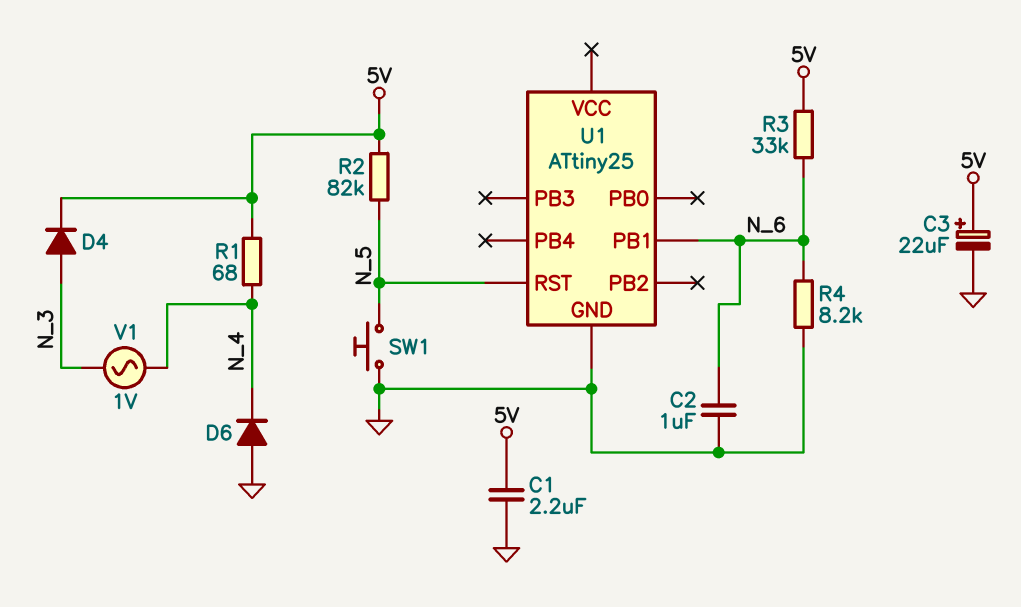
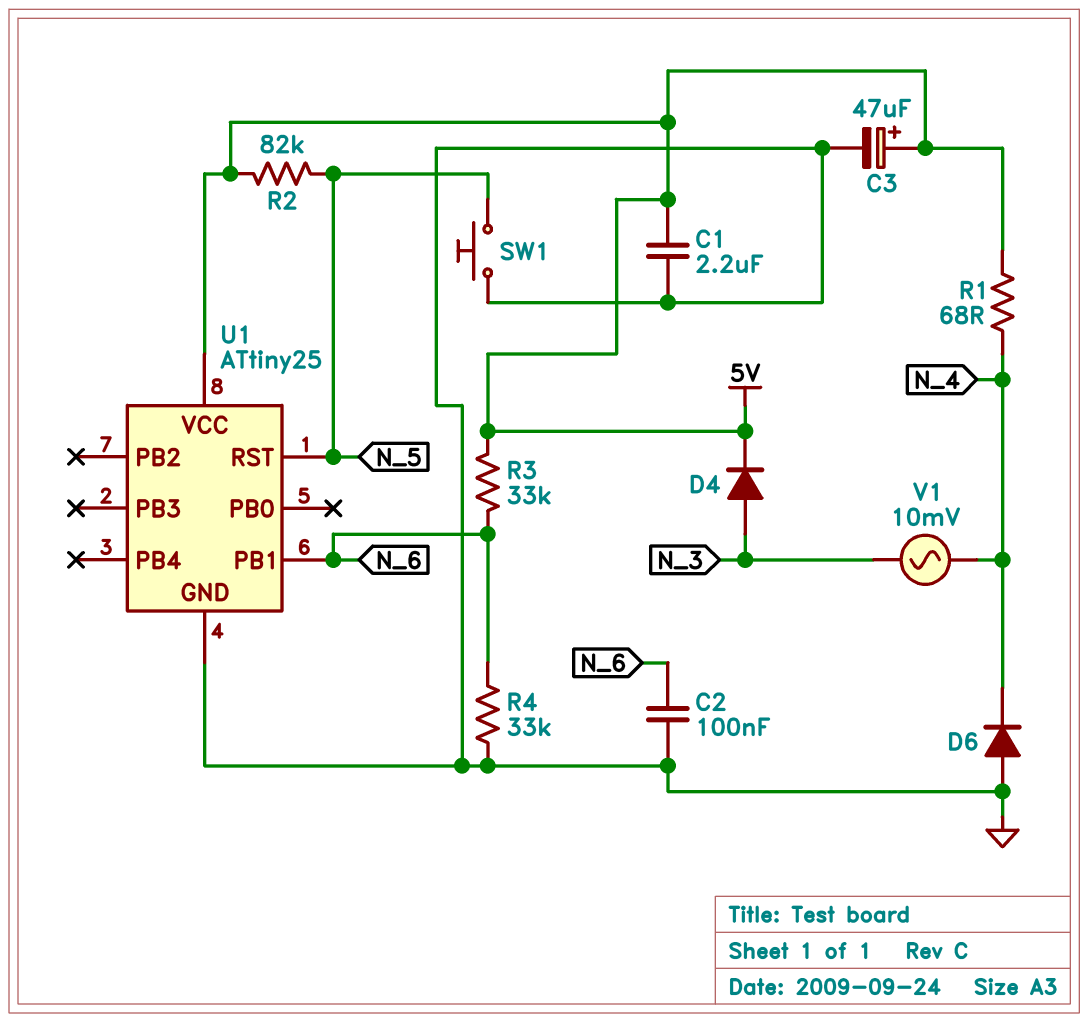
C2: 1uF (GND, N_6) -> 100nF (GND, N_6)
C3: 22uF (plus 5V, minus GND) -> 47uF (plus 5V, minus GND)
R4: 8.2k (GND, N_6) -> 33k (GND, N_6)
U1 pin VCC: none -> 5V
V1: AC 1V (N_3, N_4) -> AC 10mV (N_3, N_4)

